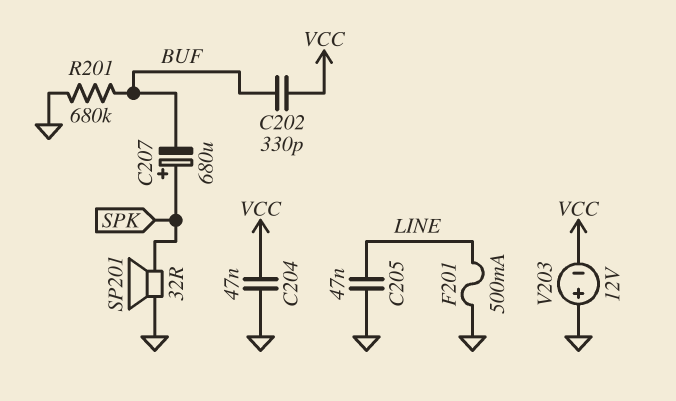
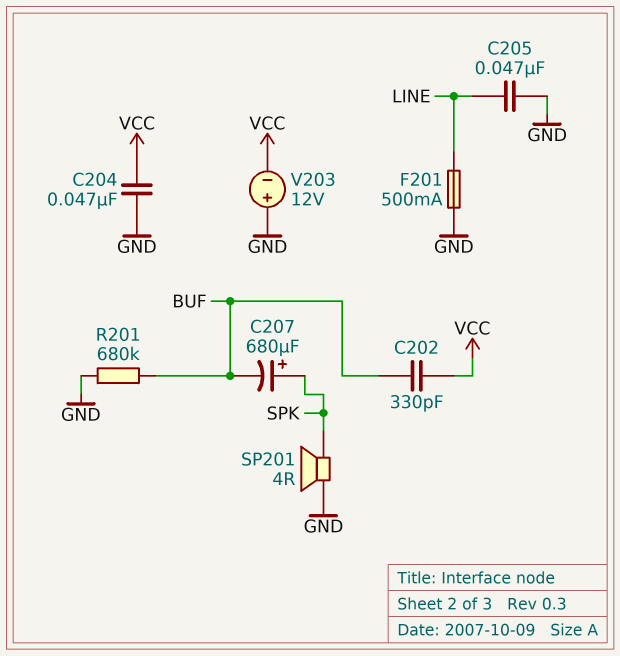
SP201: speaker 32R (GND, SPK) -> speaker 4R (GND, SPK)

